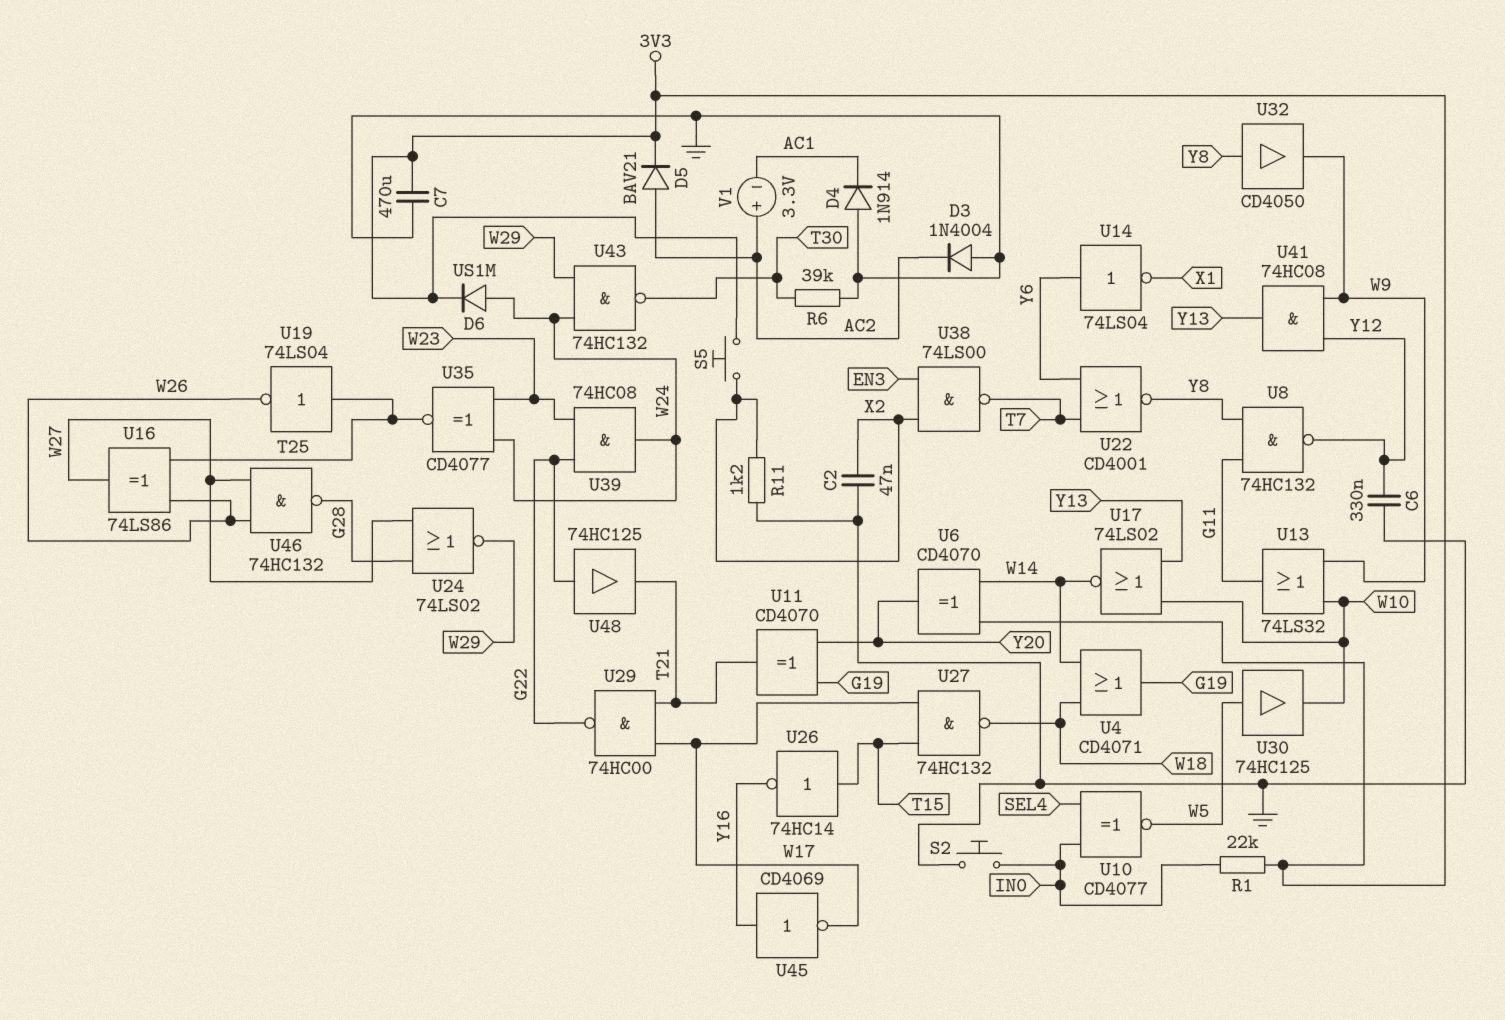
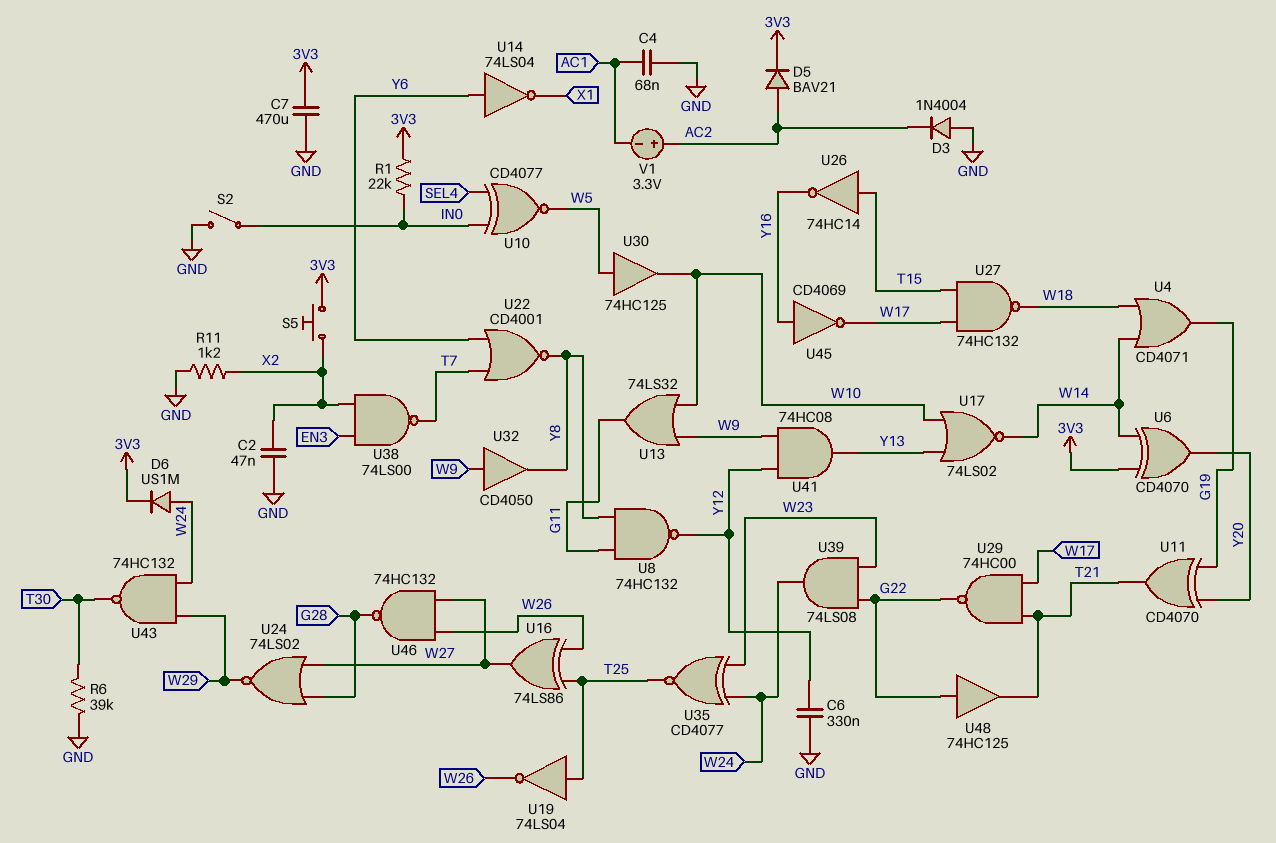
C4: none -> 68nF (AC1, GND)
D4: diode 1N914 (A GND, K AC1) -> none
S2: button (GND, IN0) -> switch (GND, IN0)
U32: buffer CD4050 (in Y8, out W9) -> buffer CD4050 (in W9, out Y8)
U39: AND 74HC08 (in G22, in W23, out W24) -> AND 74LS08 (in G22, in W23, out W24)

